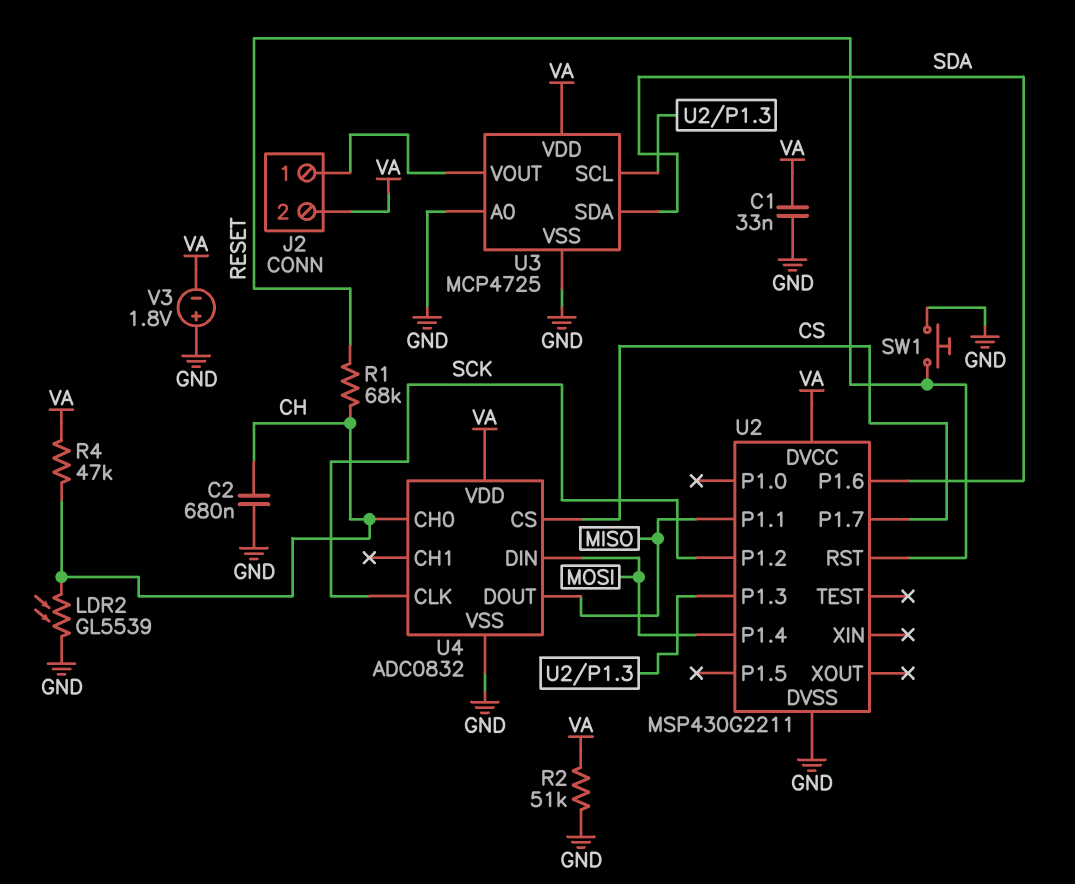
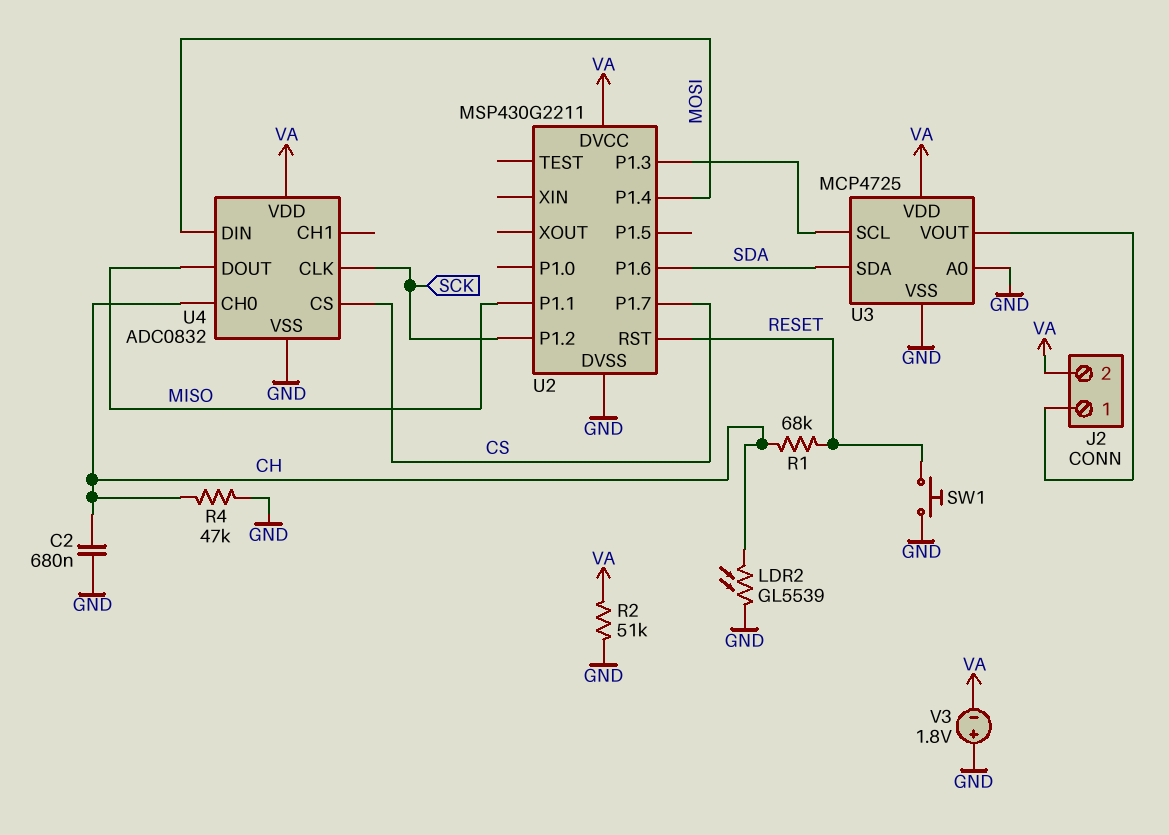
C1: 33nF (GND, VA) -> none
R4: 47k (CH, VA) -> 47k (CH, GND)

